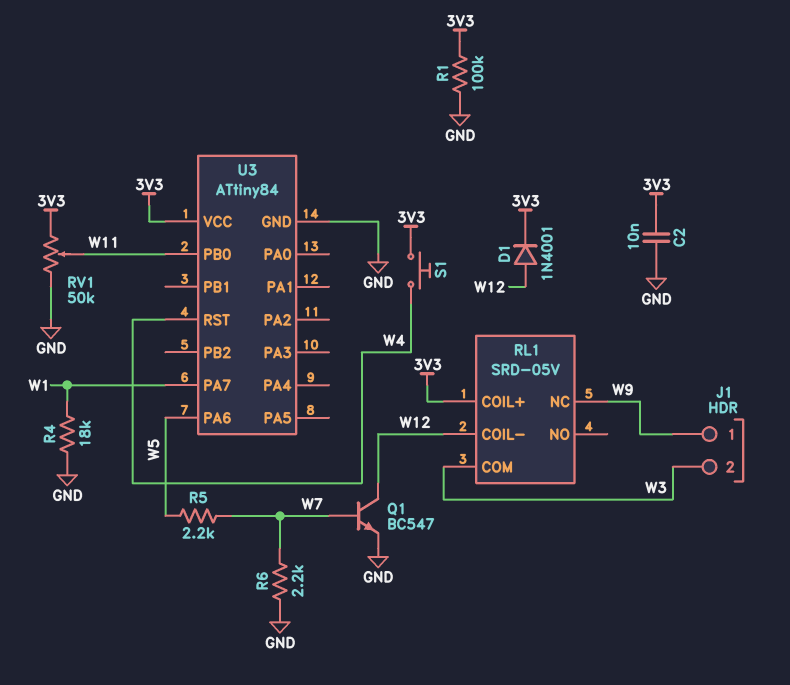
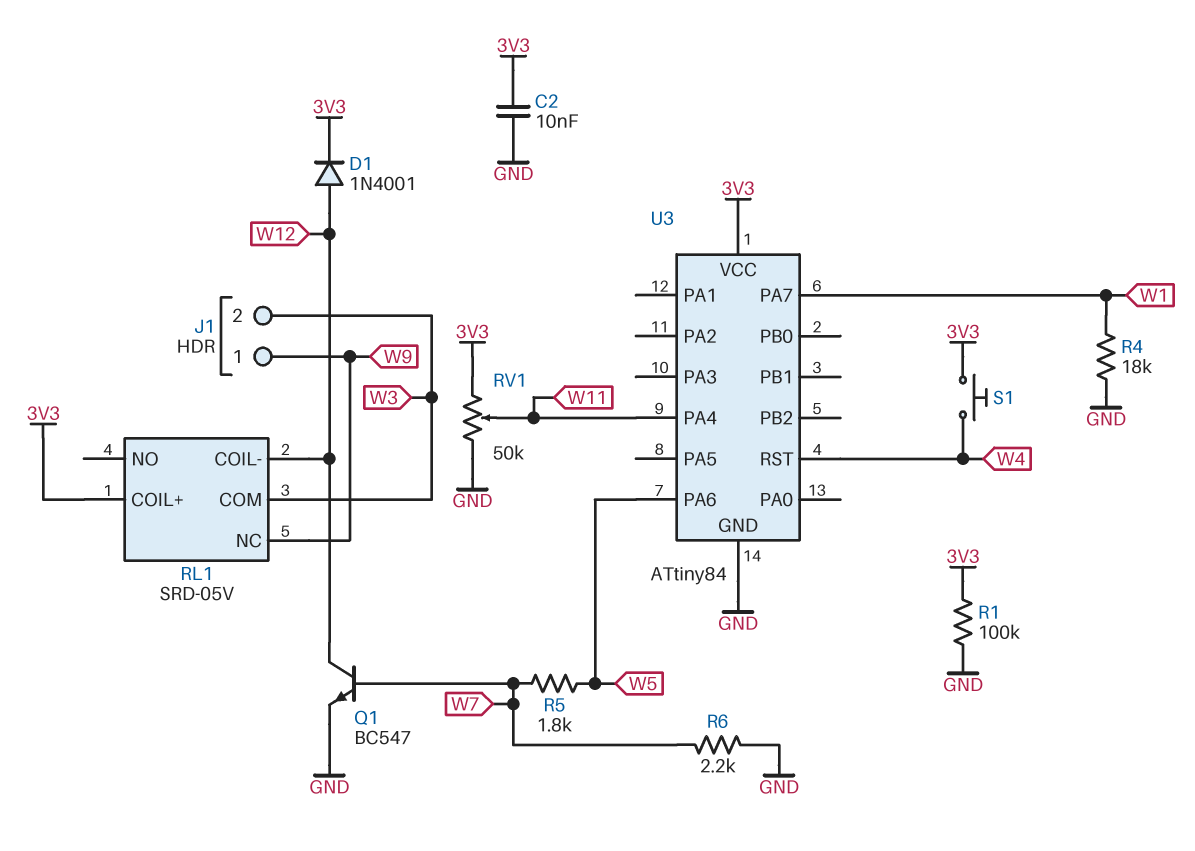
R5: 2.2k (W5, W7) -> 1.8k (W5, W7)
U3 pin PA4: none -> W11
U3 pin PB0: W11 -> none

